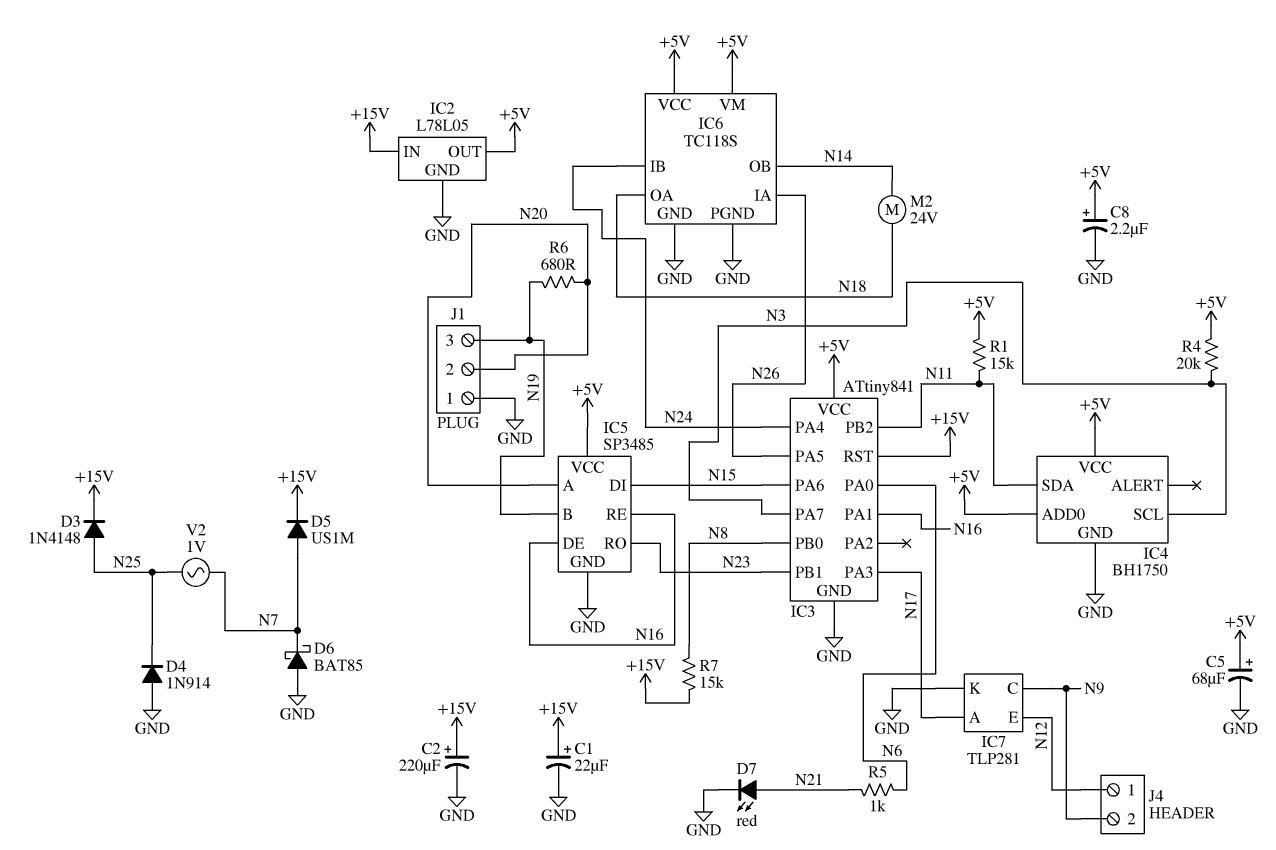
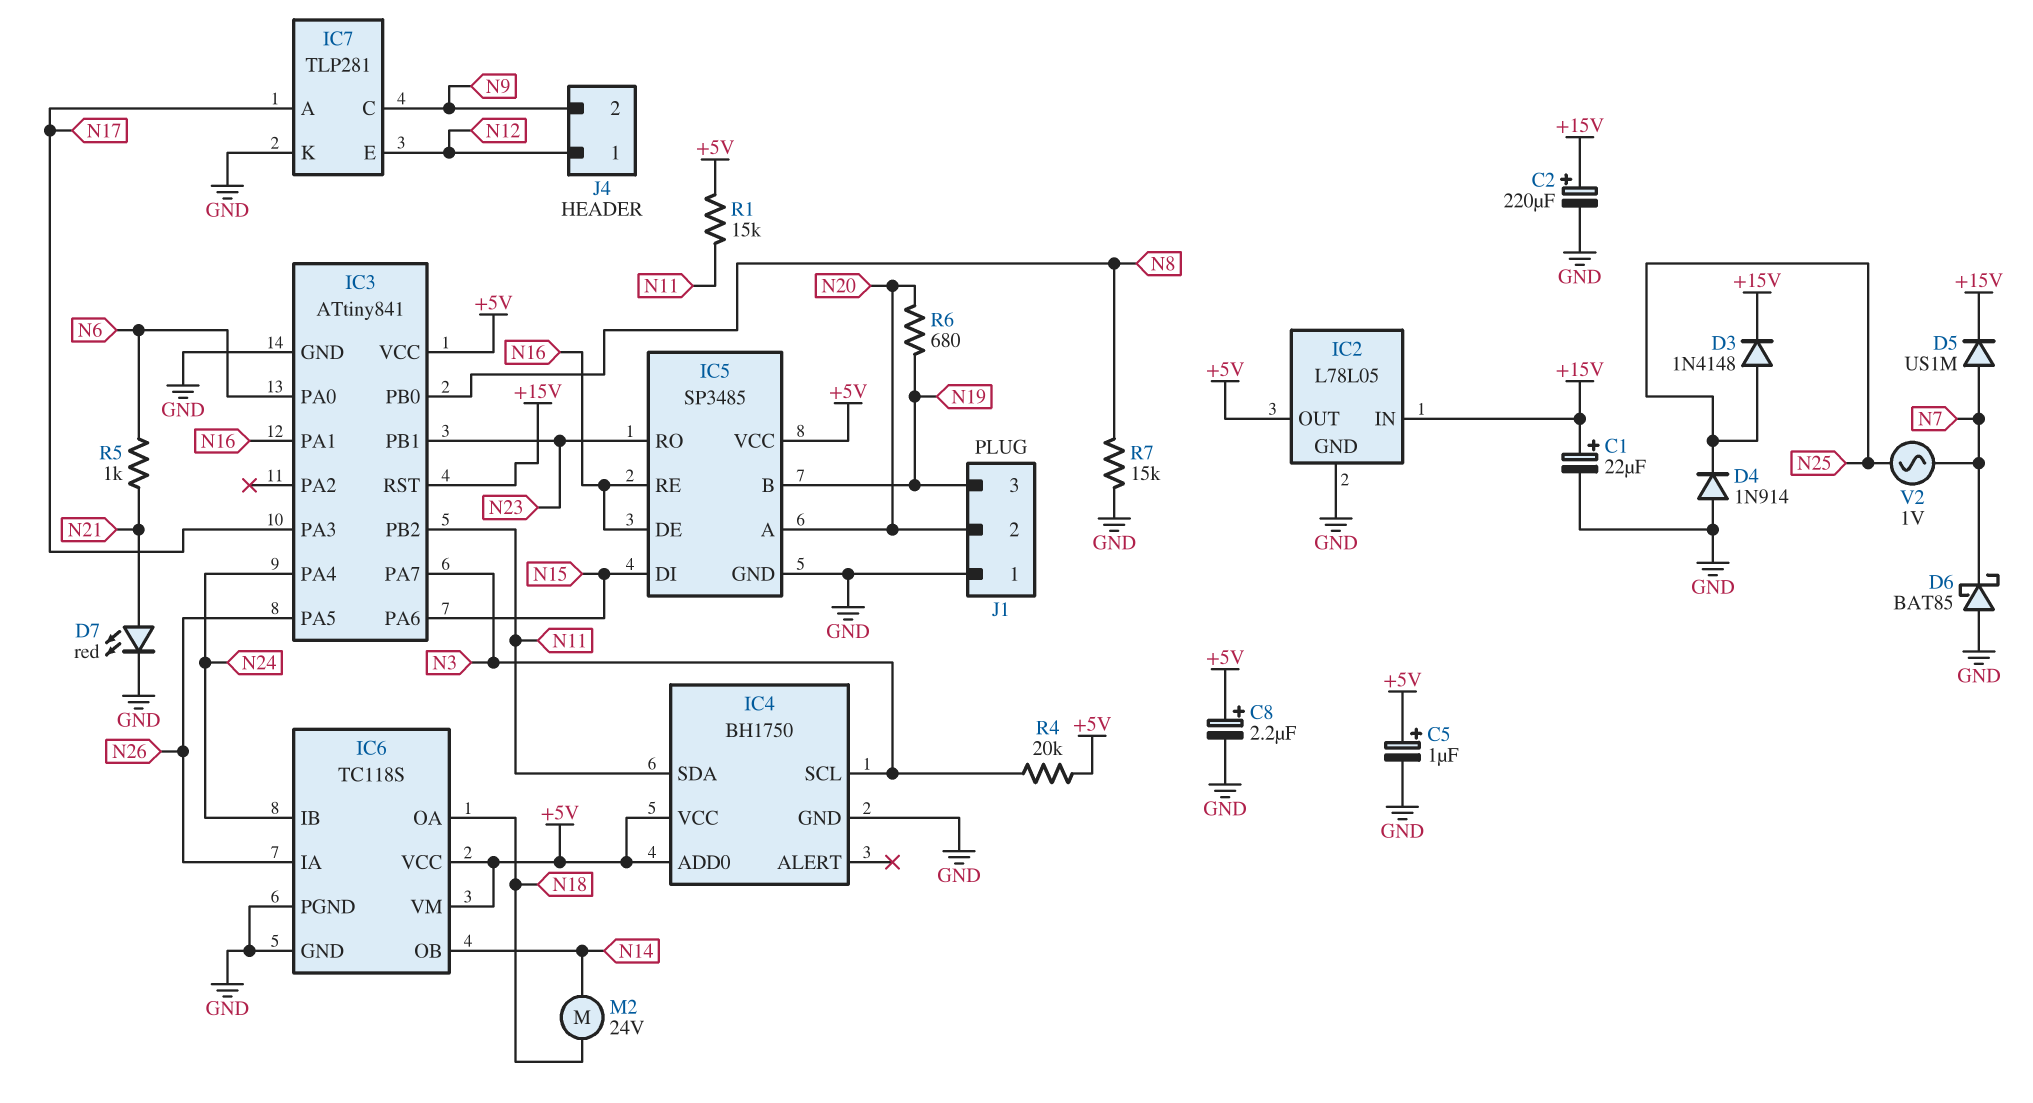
C5: 68uF (plus +5V, minus GND) -> 1uF (plus +5V, minus GND)
R7: 15k (+15V, N8) -> 15k (GND, N8)

